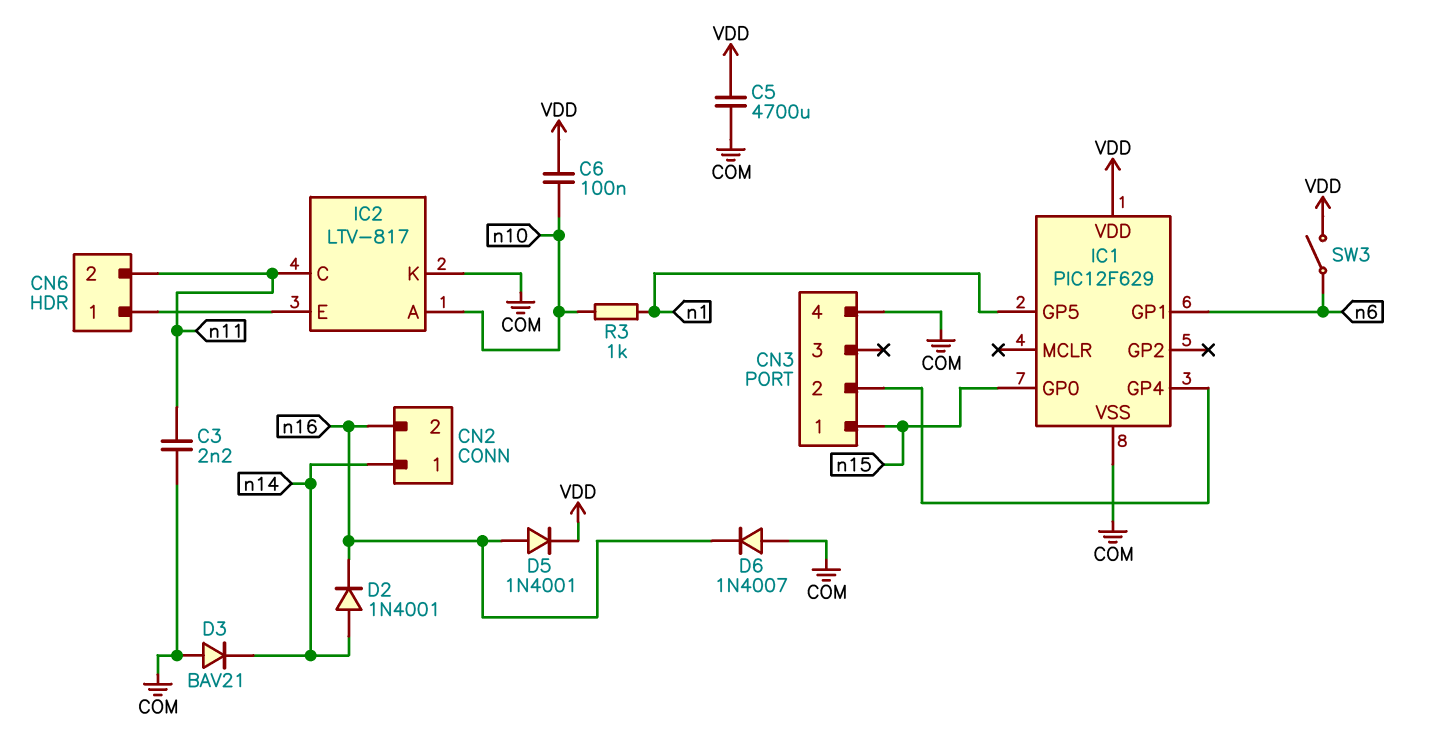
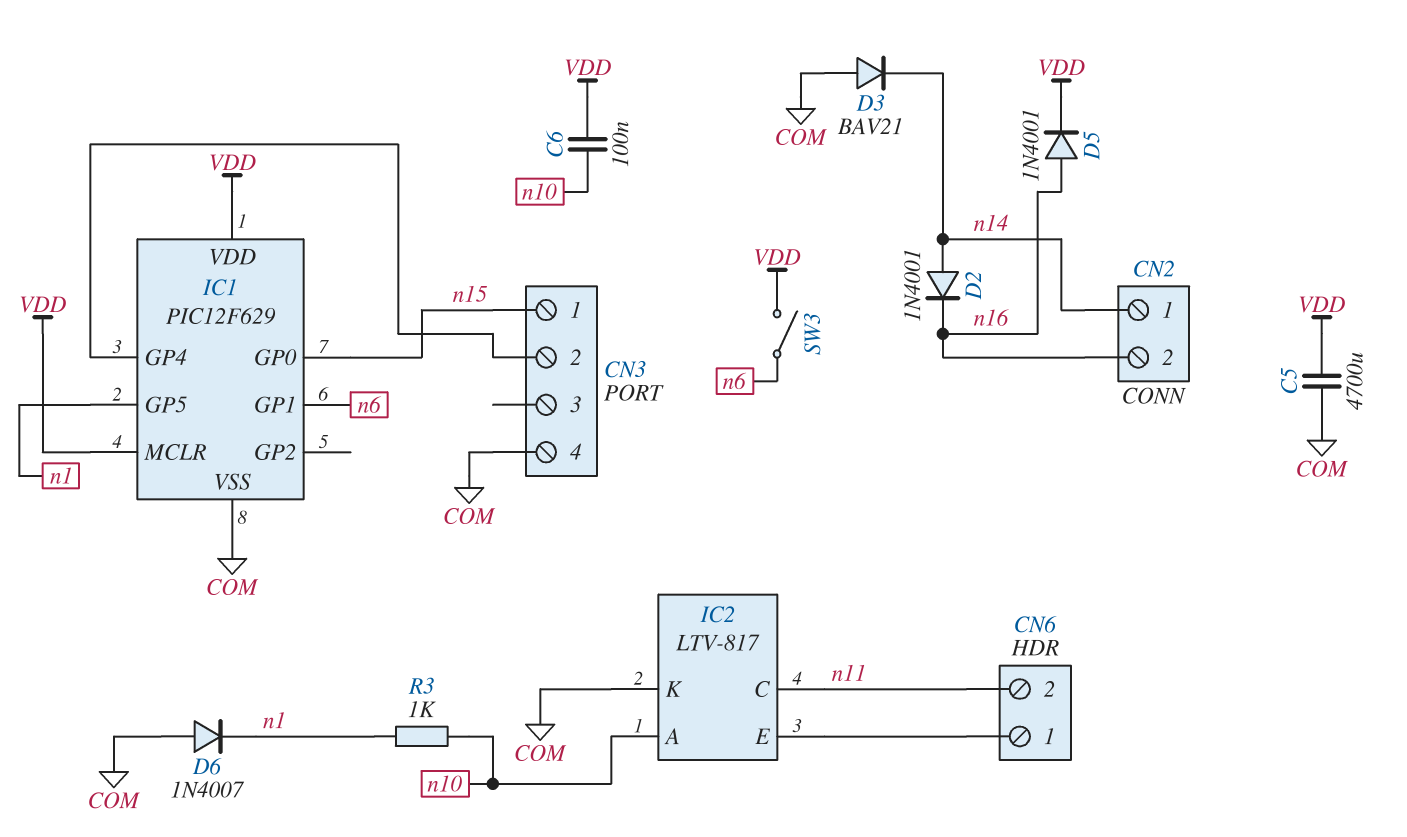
C3: 2.2nF (COM, n11) -> none
D6: diode 1N4007 (A COM, K n16) -> diode 1N4007 (A COM, K n1)
IC1 pin MCLR: none -> VDD

